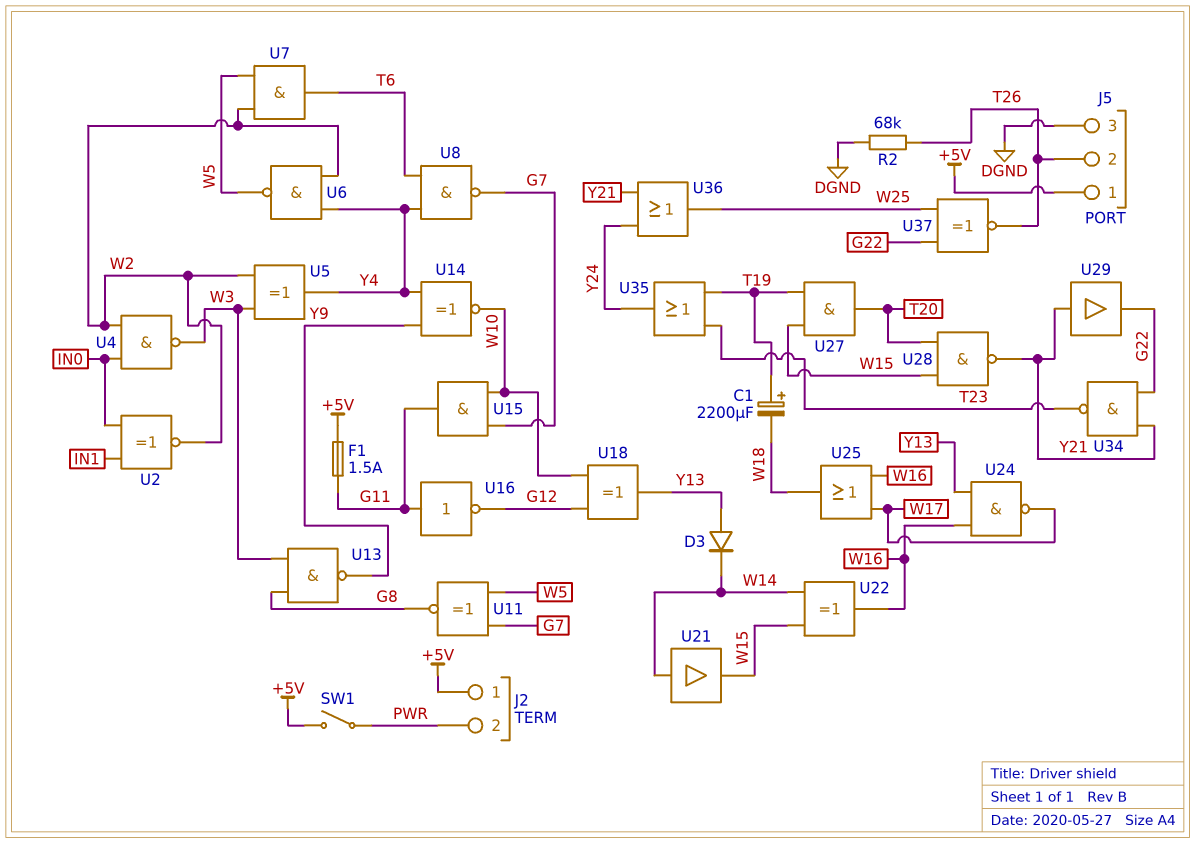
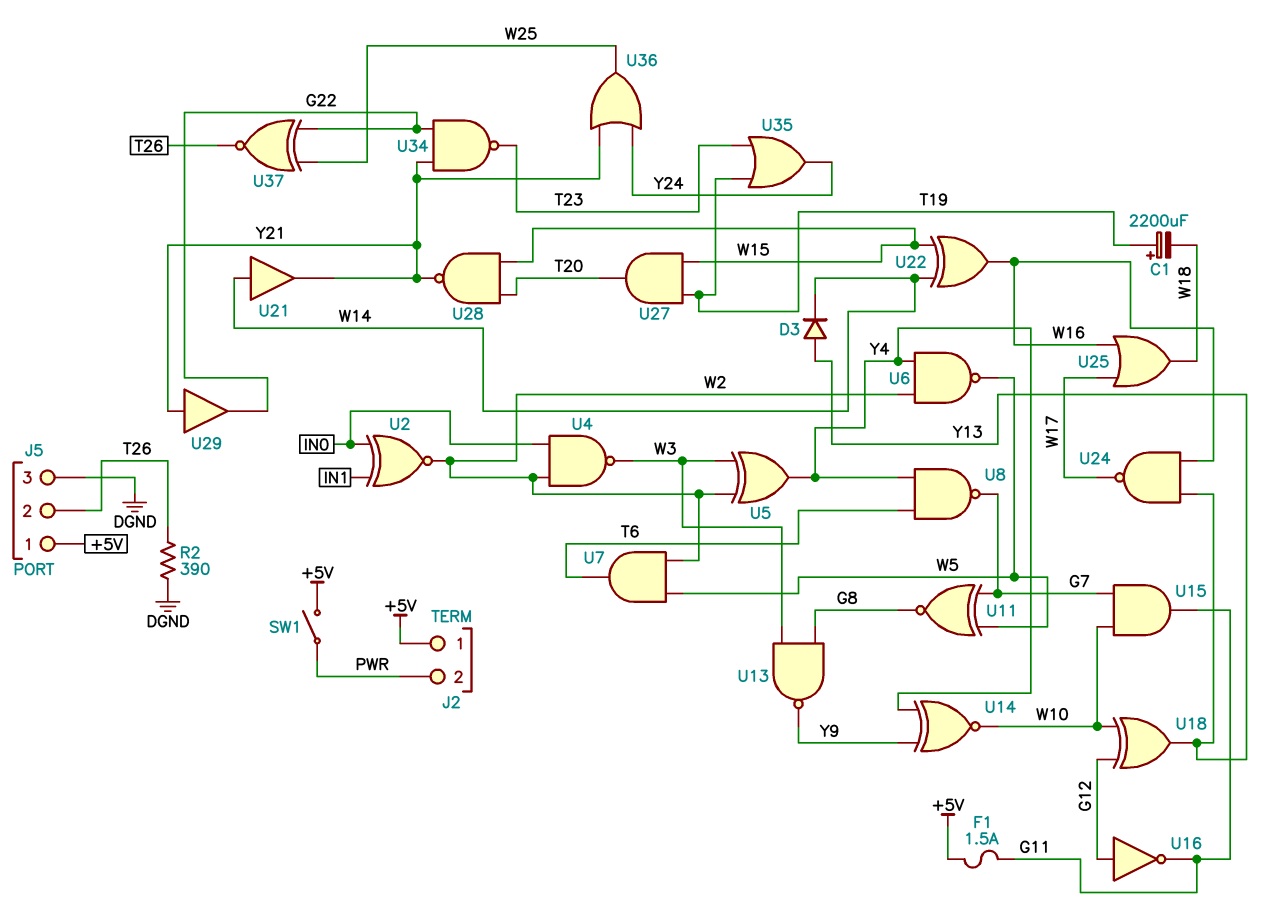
R2: 68k (DGND, T26) -> 390 (DGND, T26)
U16: NOT (in G11, out G12) -> NOT (in G12, out G11)
U21: buffer (in W14, out W15) -> buffer (in W14, out Y21)

